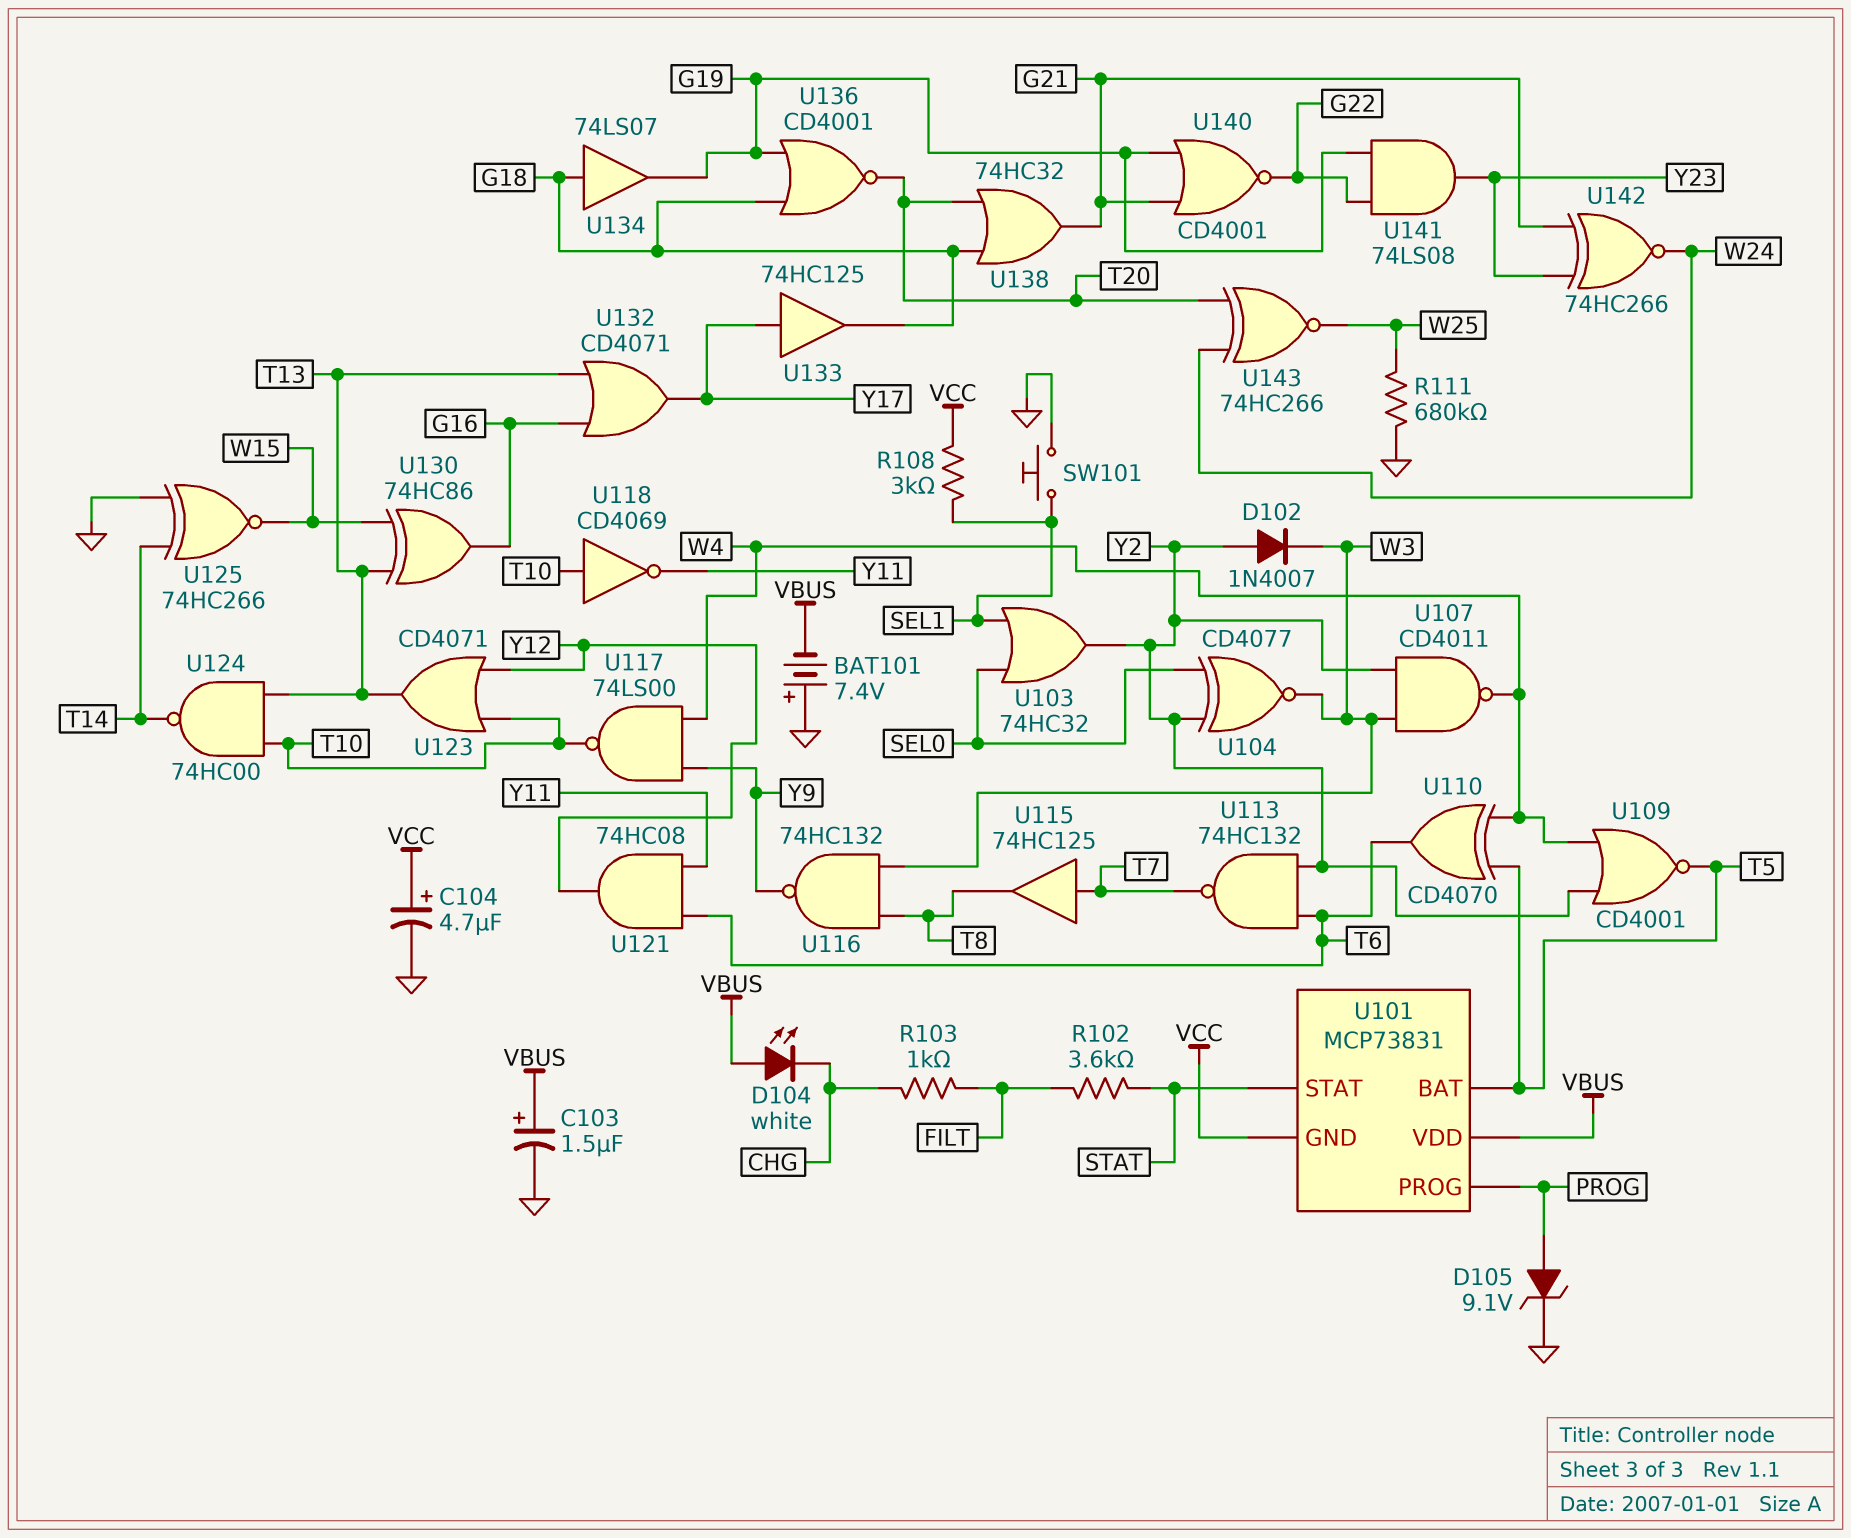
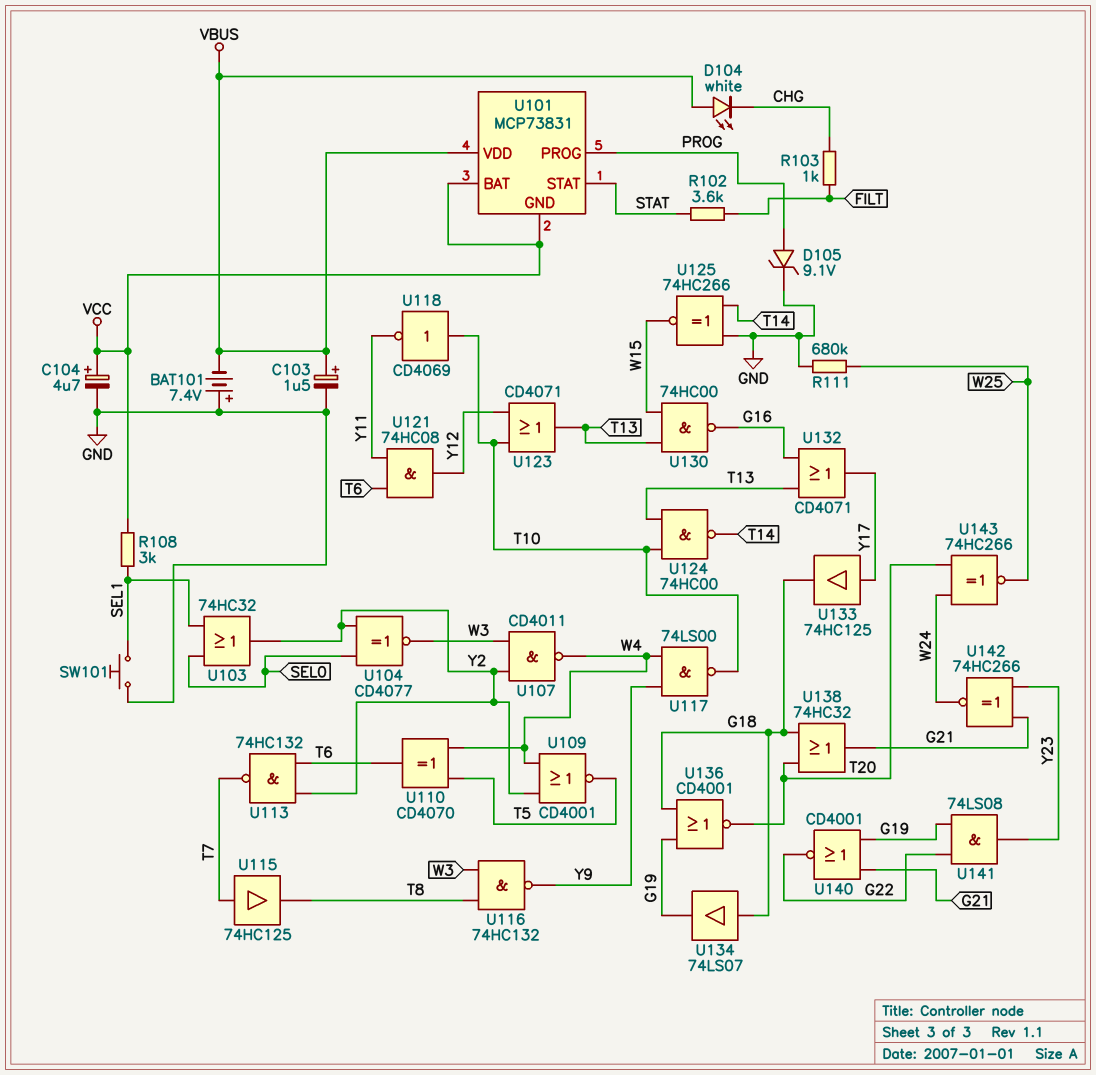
D102: diode 1N4007 (A Y2, K W3) -> none
U101 pin BAT: T5 -> VCC
U130: XOR 74HC86 (in T13, in W15, out G16) -> NAND 74HC00 (in T13, in W15, out G16)

